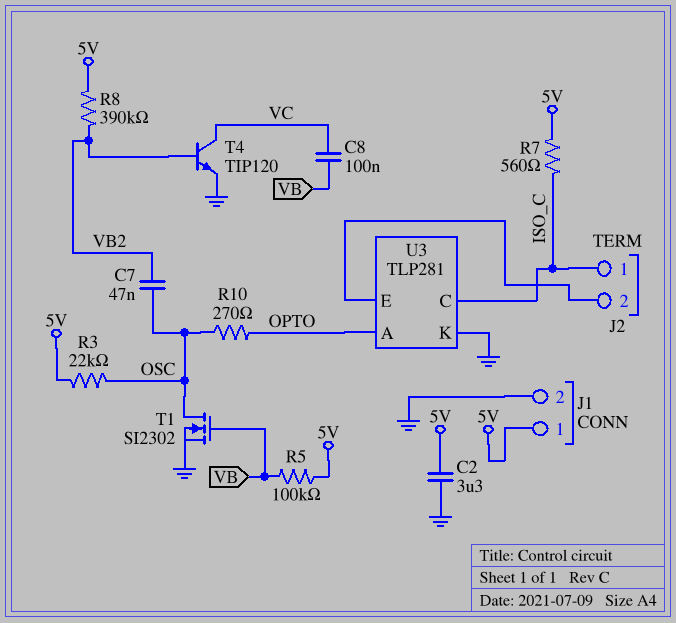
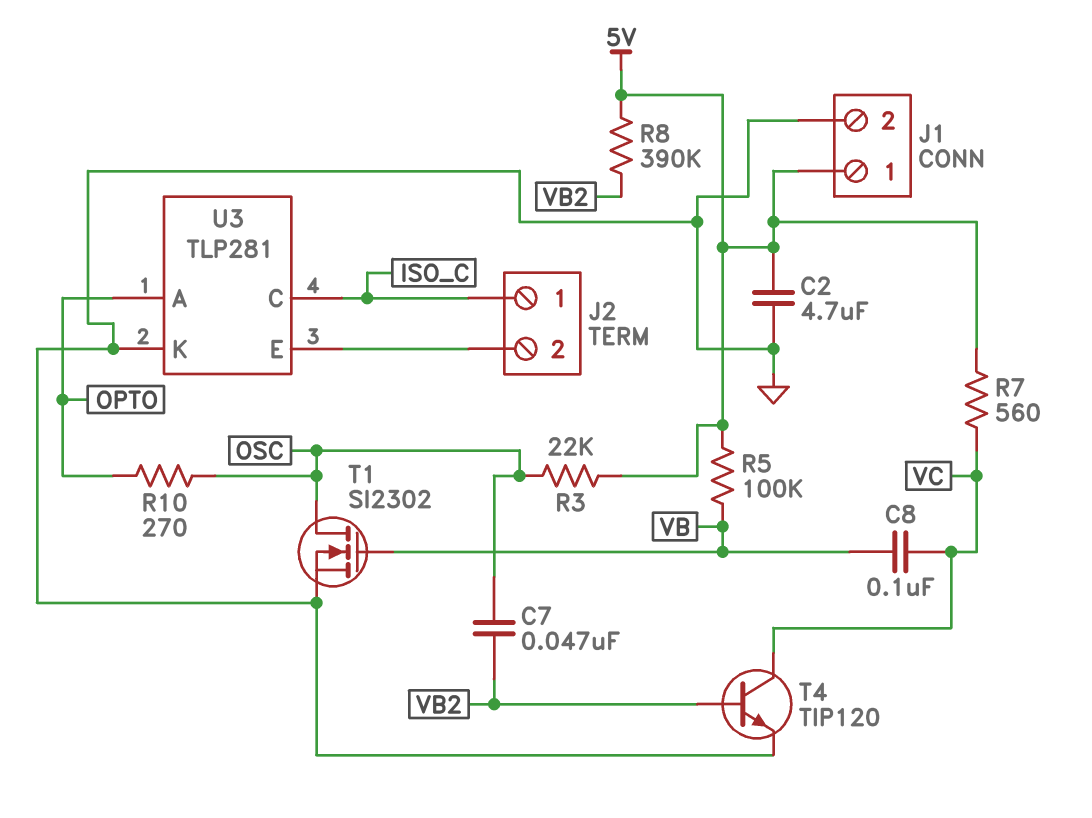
C2: 3.3uF (5V, GND) -> 4.7uF (5V, GND)
R7: 560 (5V, ISO_C) -> 560 (5V, VC)

